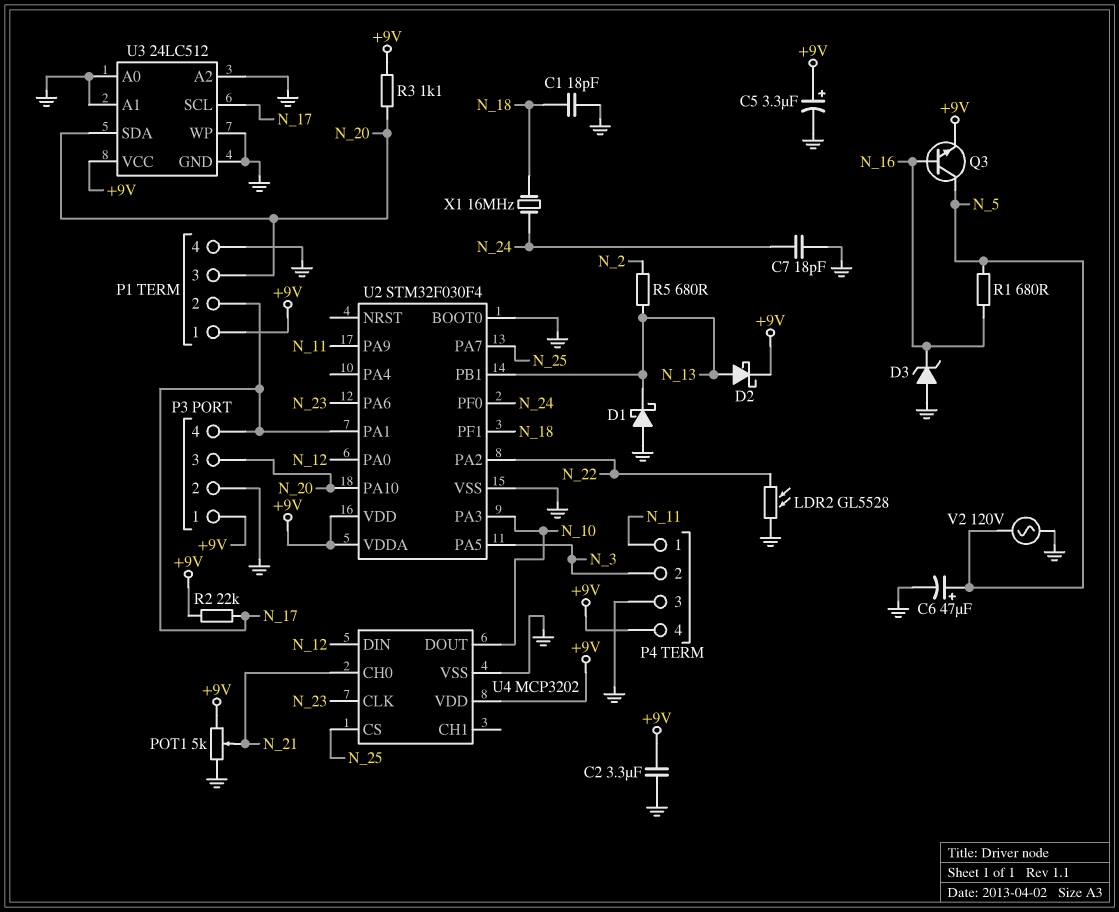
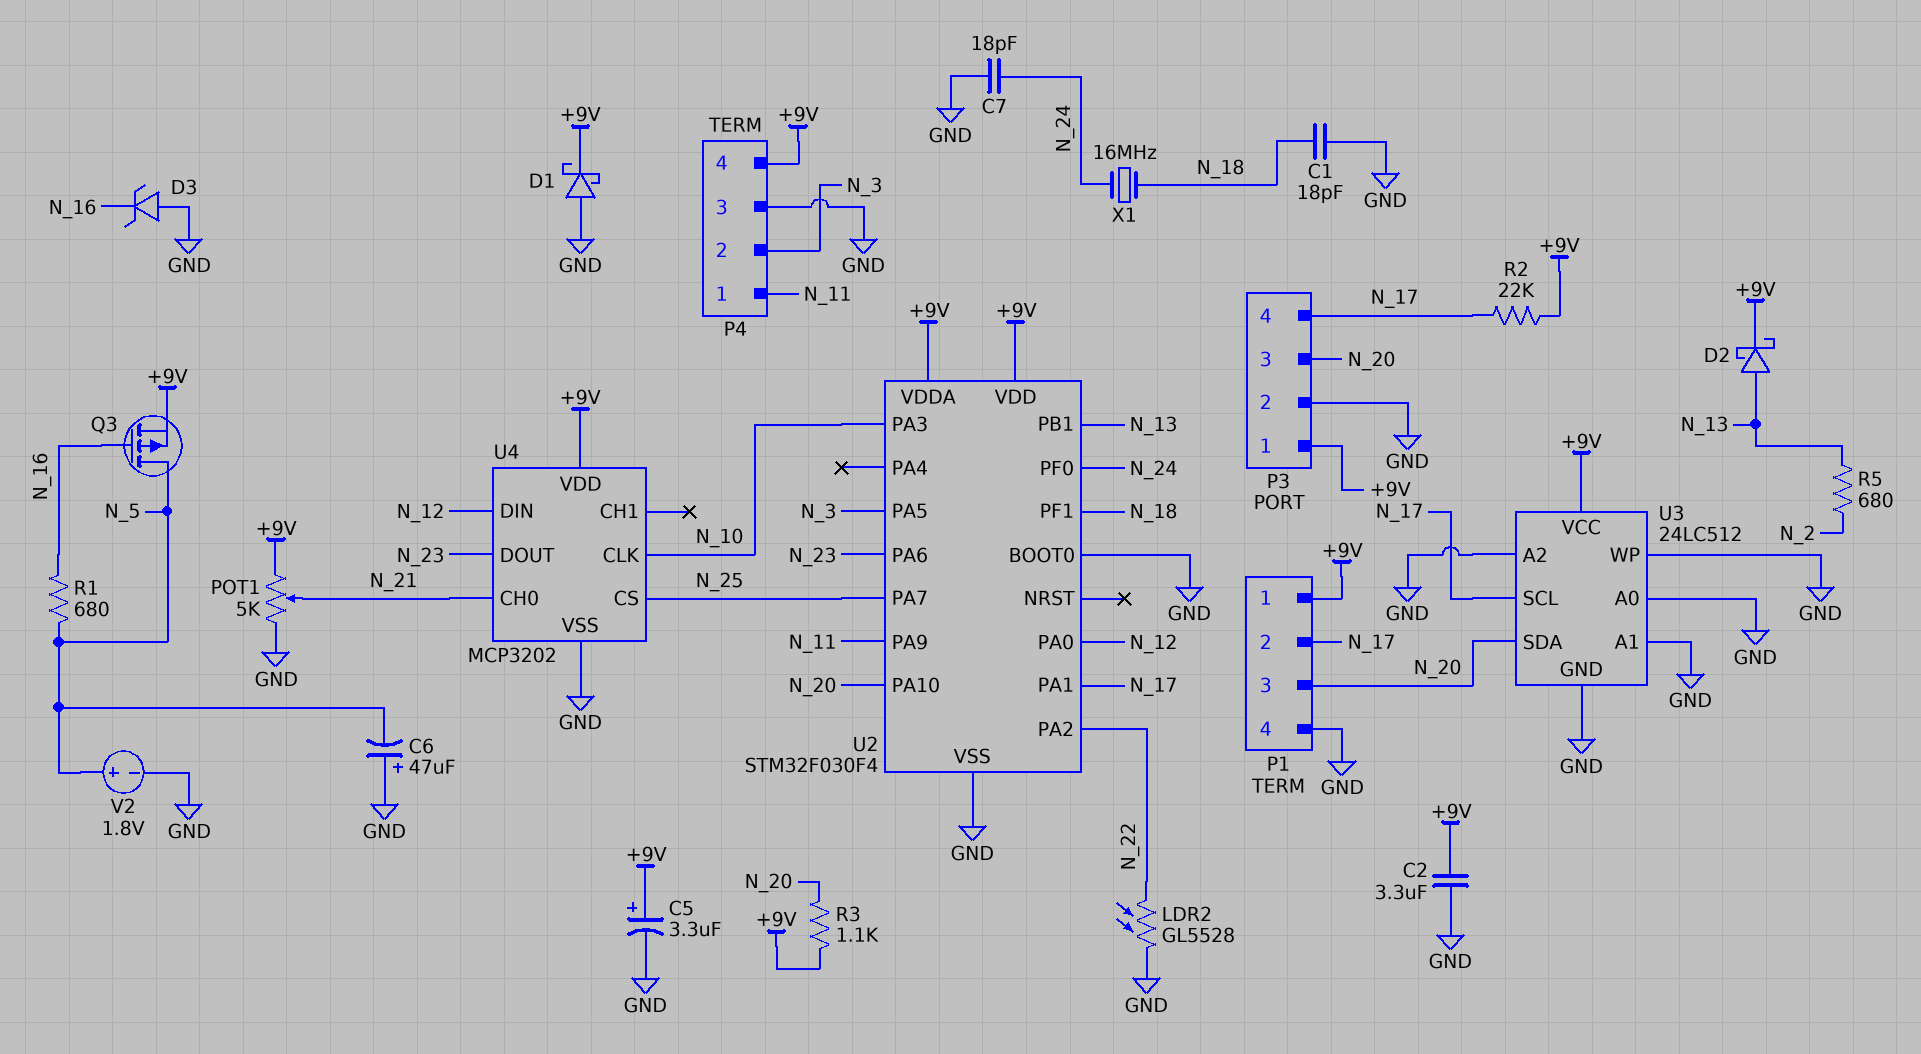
C6: 47uF (plus N_5, minus GND) -> 47uF (plus GND, minus N_5)
D1: schottky (A GND, K N_13) -> schottky (A GND, K +9V)
Q3: NPN (B N_16, C N_5, E +9V) -> PMOS (G N_16, D N_5, S +9V)
U4 pin CLK: N_23 -> N_10
U4 pin DOUT: N_10 -> N_23
V2: AC 120V (GND, N_5) -> 1.8V (plus N_5, minus GND)

